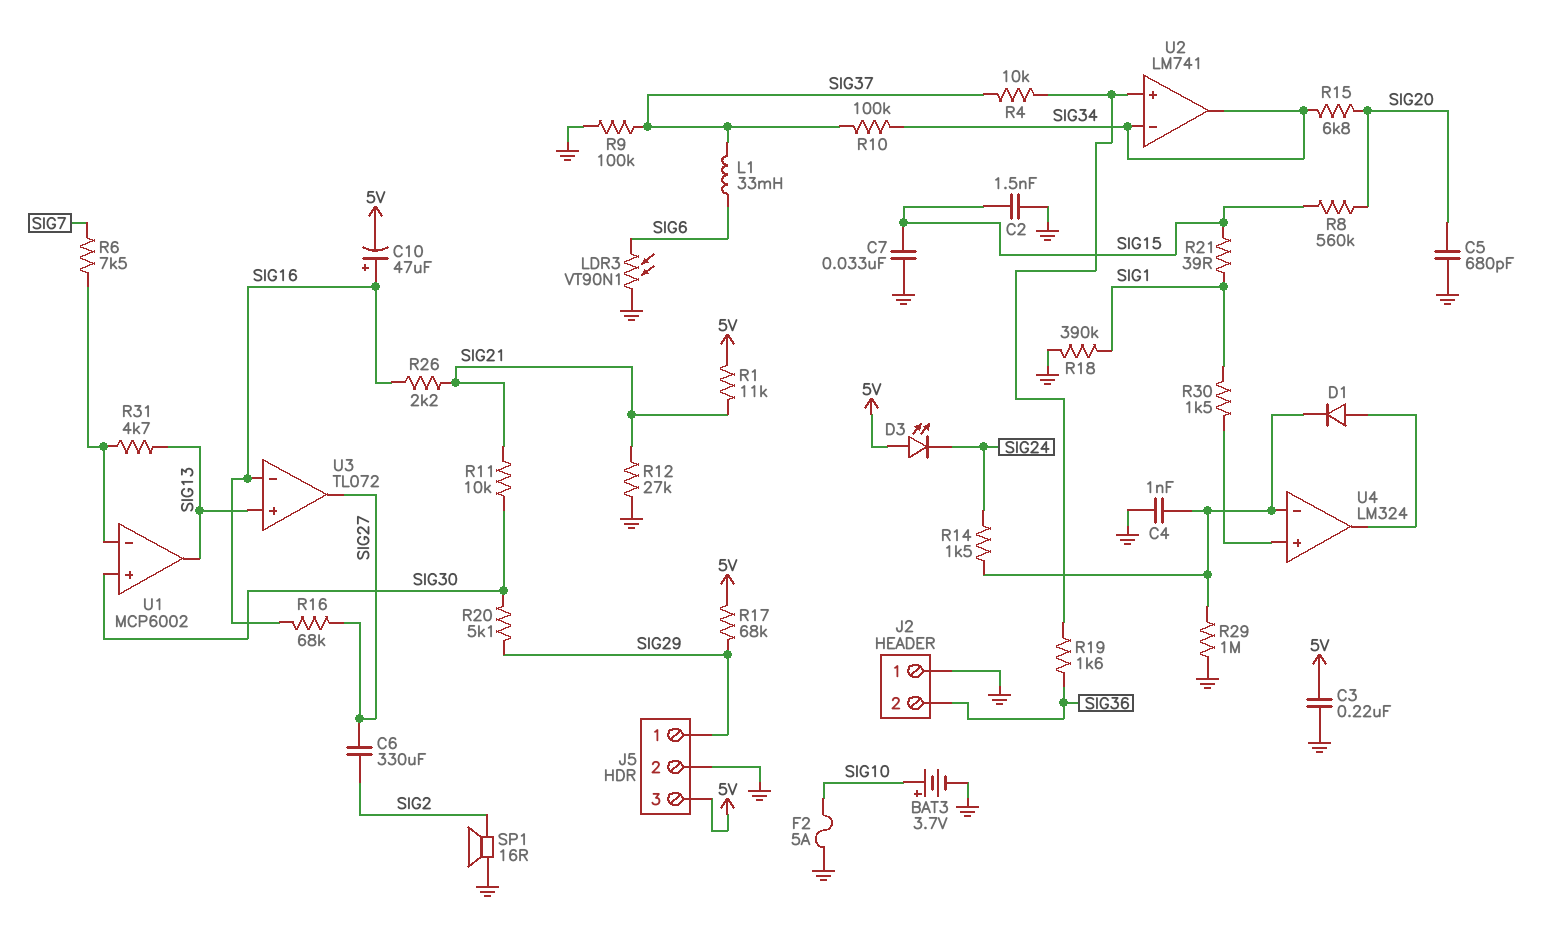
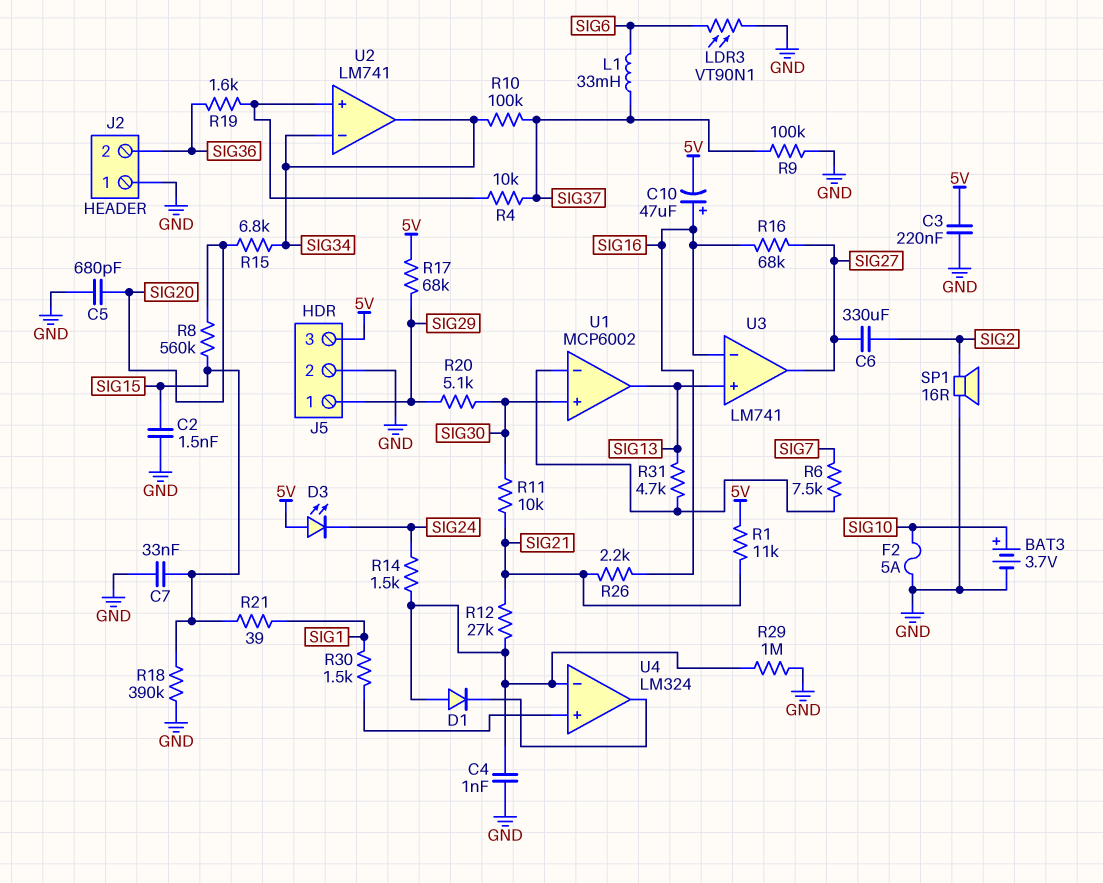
D1: diode (A U4/out, K U4/in-) -> diode (A U4/in-, K U4/out)
R12: 27k (GND, SIG21) -> 27k (SIG21, U4/in-)
R18: 390k (GND, SIG1) -> 390k (GND, SIG15)
U3: TL072 -> LM741

